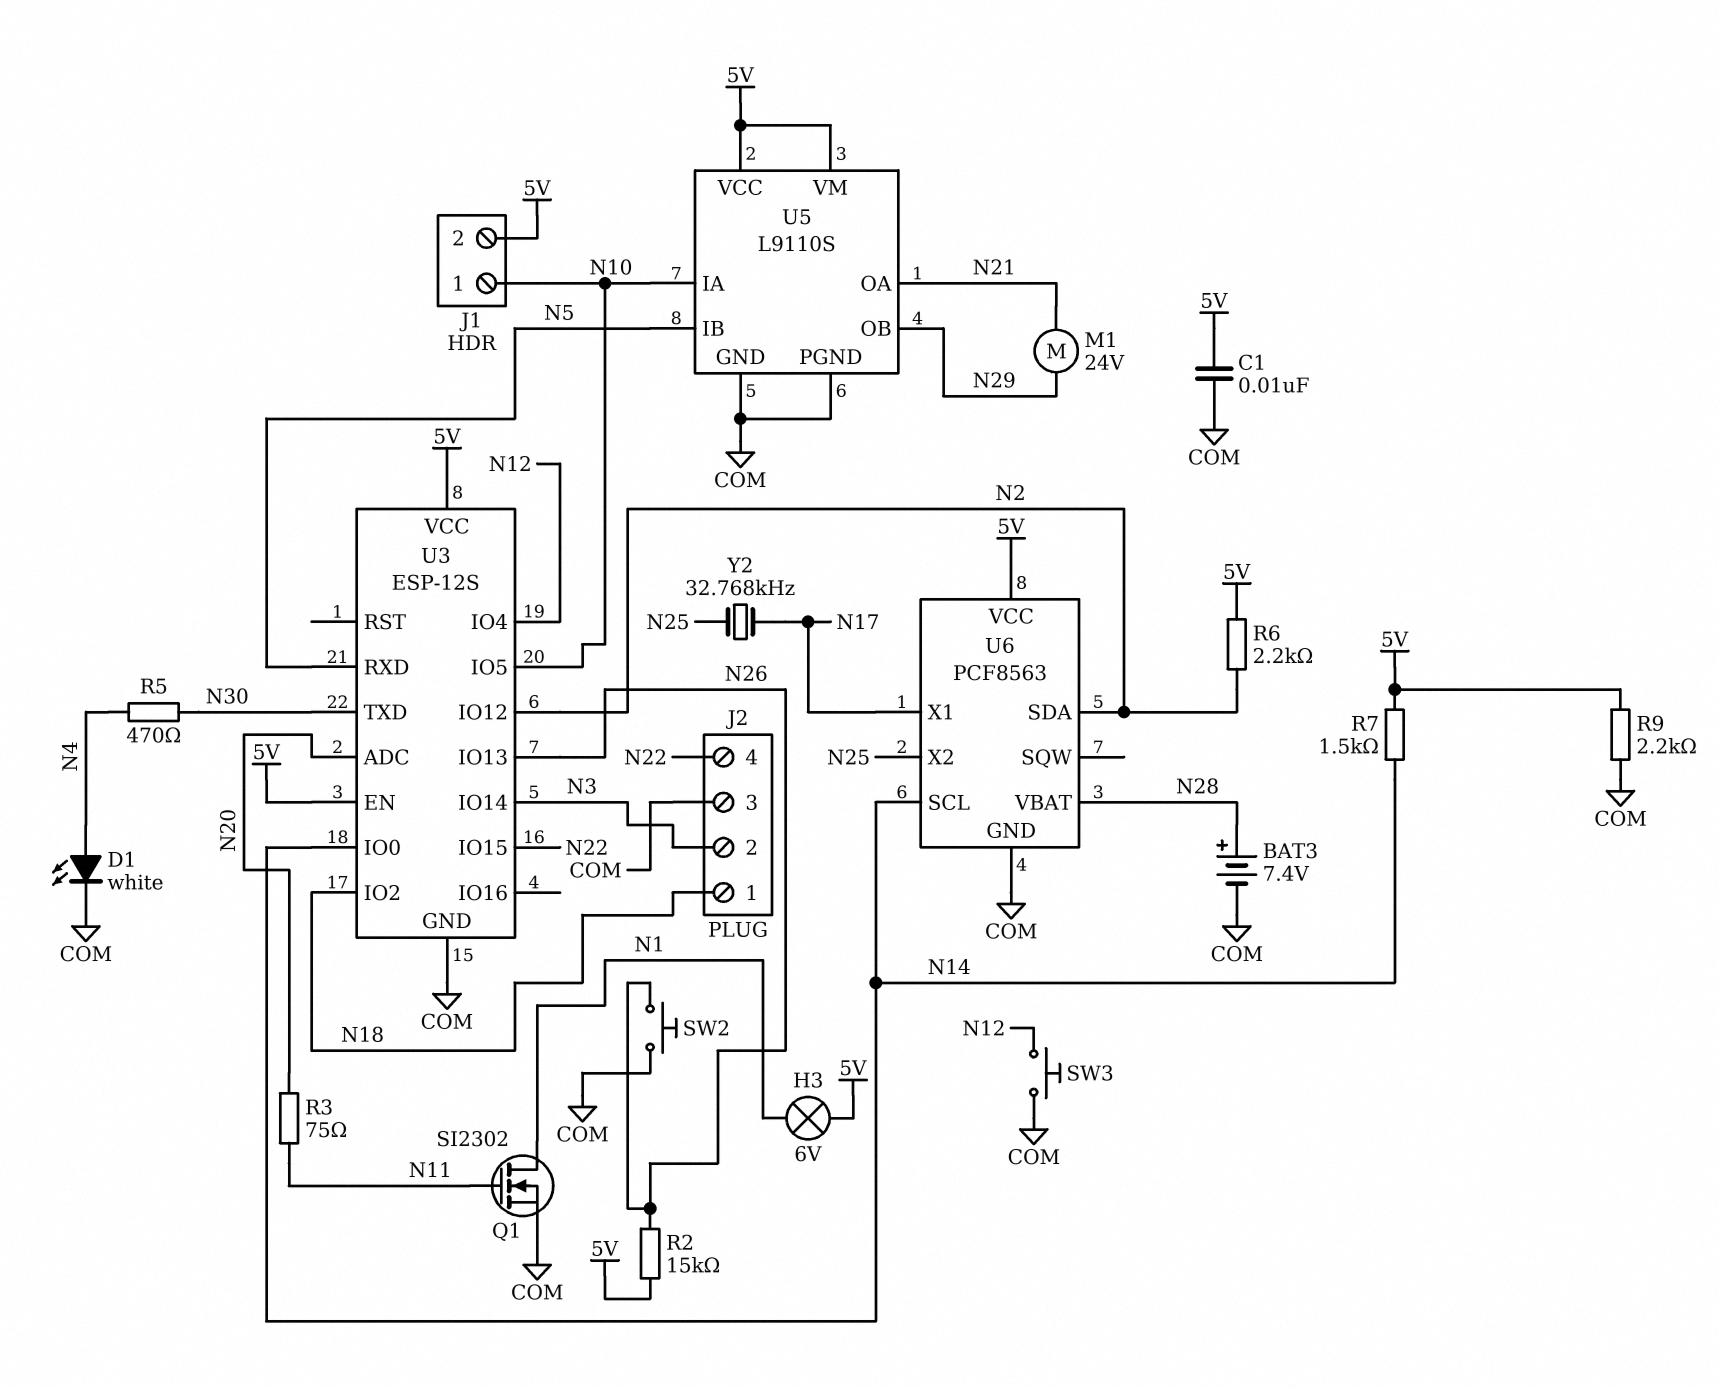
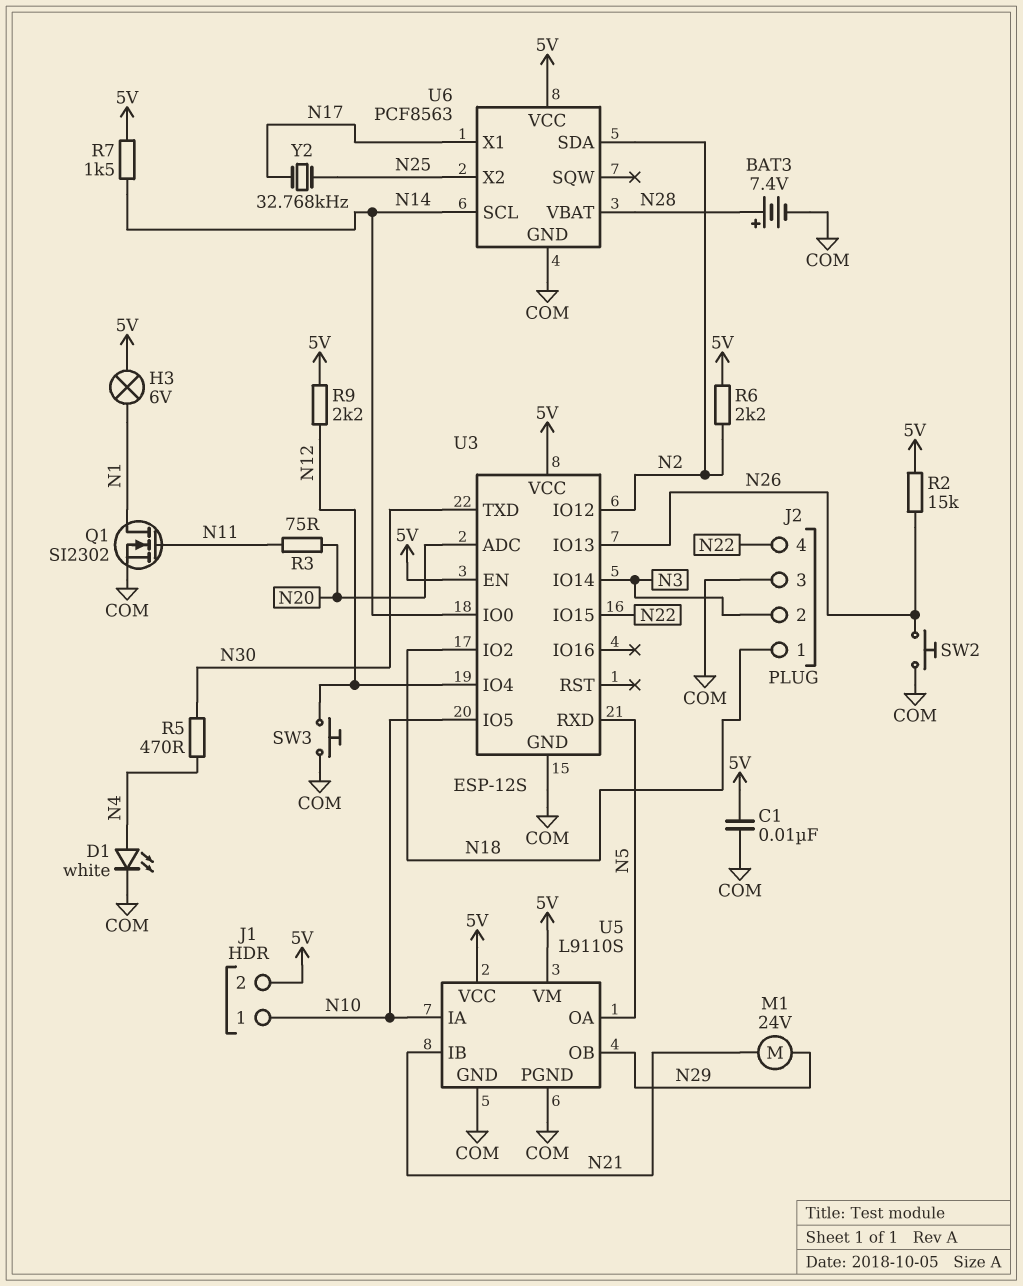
R9: 2.2k (5V, COM) -> 2.2k (5V, N12)
U5 pin IB: N5 -> N21
U5 pin OA: N21 -> N5

